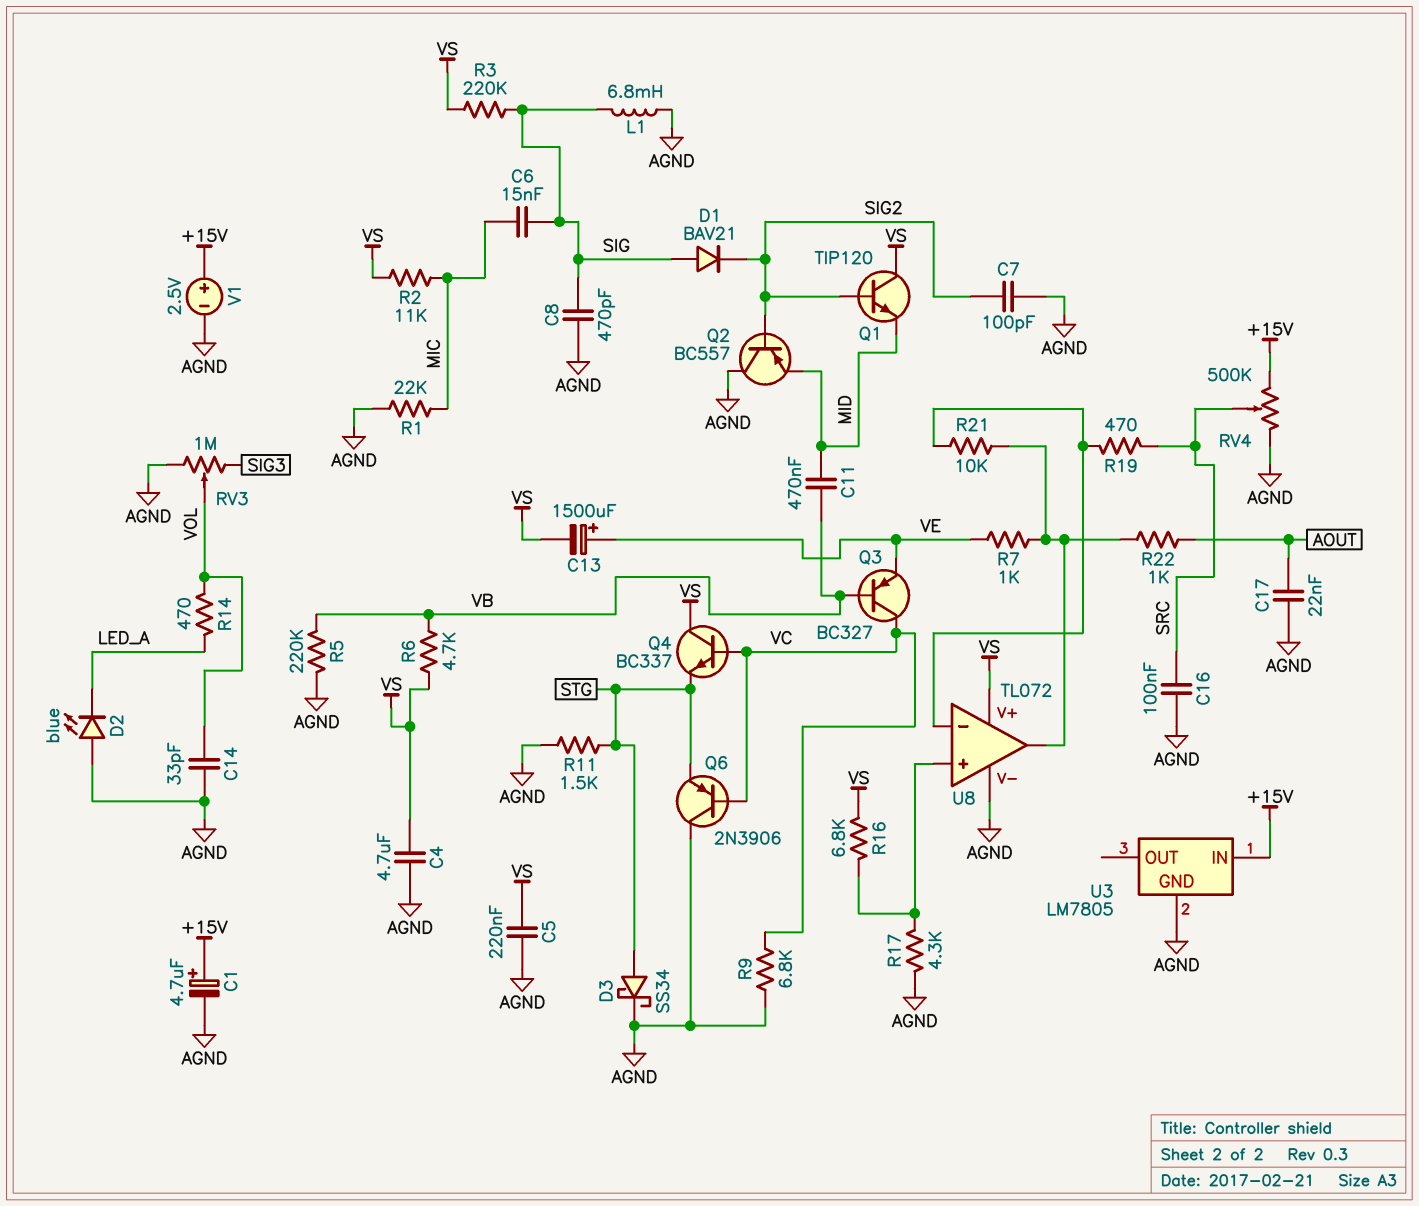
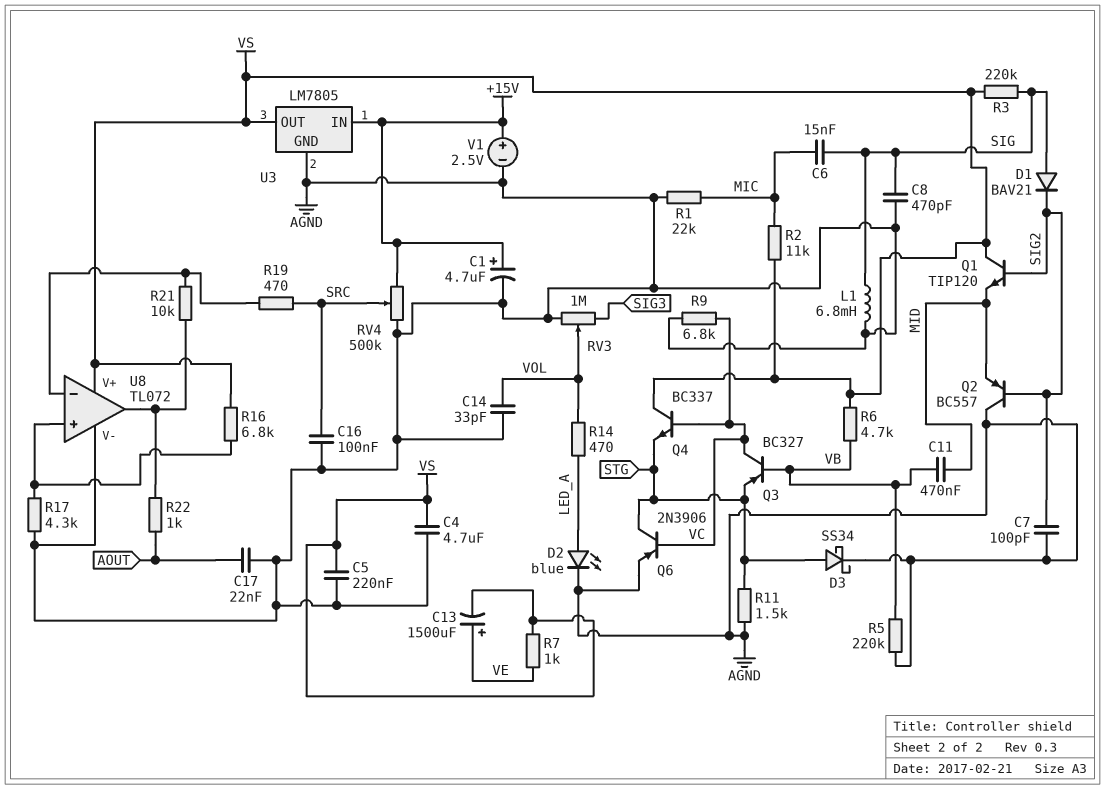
D2: LED blue (A AGND, K LED_A) -> LED blue (A LED_A, K AGND)
Q3: PNP BC327 (B VB, C VC, E VE) -> PNP BC327 (B VB, C VC, E STG)
Q6: PNP 2N3906 (B VC, C AGND, E STG) -> PNP 2N3906 (B VC, C STG, E AGND)
R7: 1k (U8/out, VE) -> 1k (VE, VS)
U3 pin OUT: none -> VS

